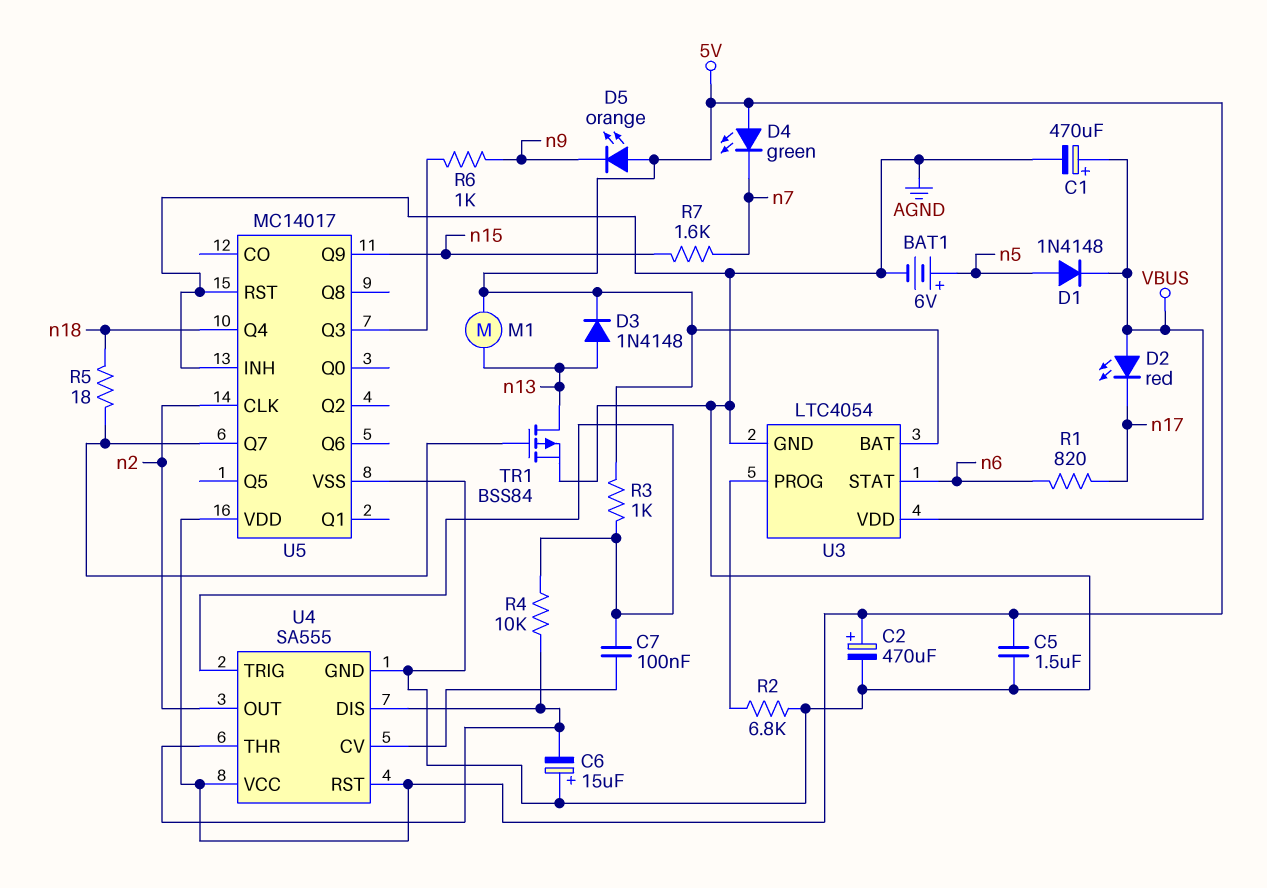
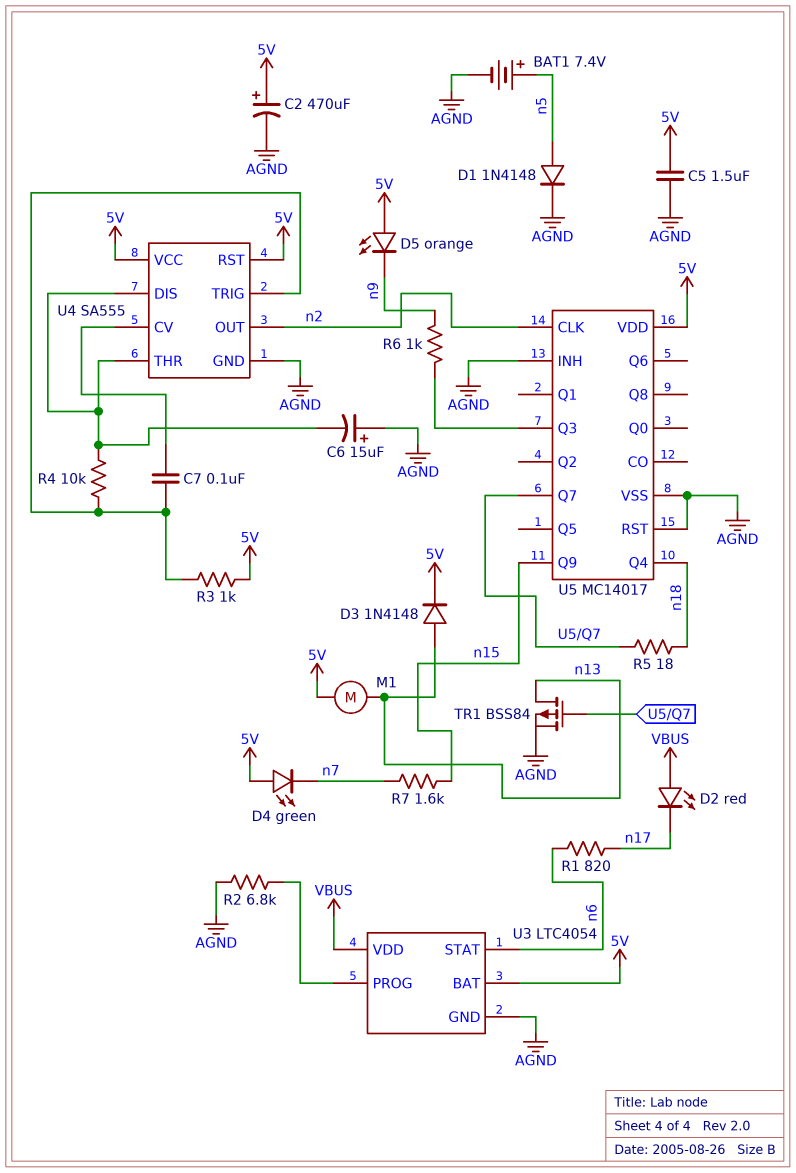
BAT1: 6V (plus n5, minus AGND) -> 7.4V (plus n5, minus AGND)
C1: 470uF (plus VBUS, minus AGND) -> none
D1: diode 1N4148 (A n5, K VBUS) -> diode 1N4148 (A n5, K AGND)

